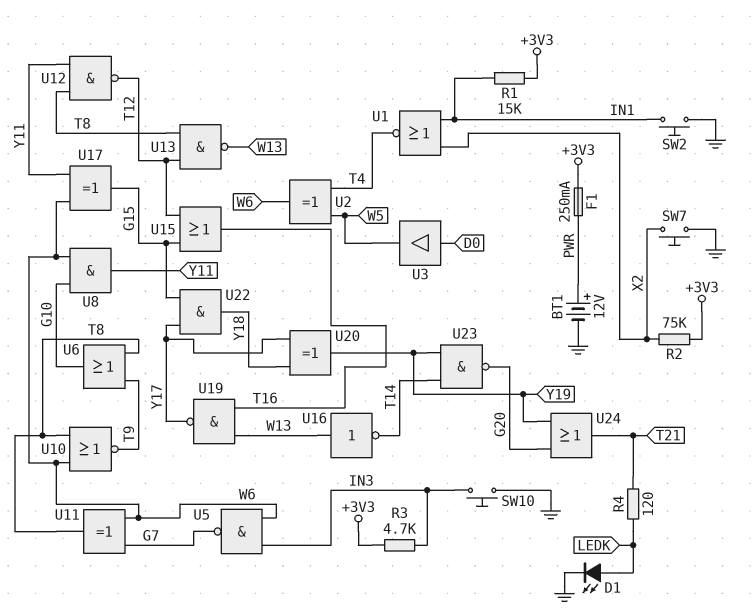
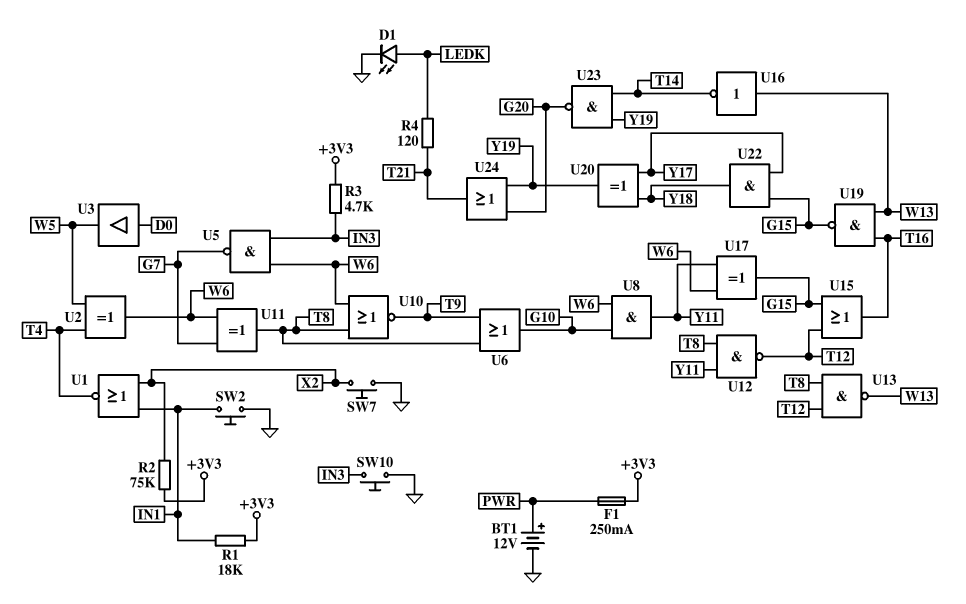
R1: 15k (+3V3, IN1) -> 18k (+3V3, IN1)
U19: NAND (in T16, in W13, out Y17) -> NAND (in T16, in W13, out G15)

